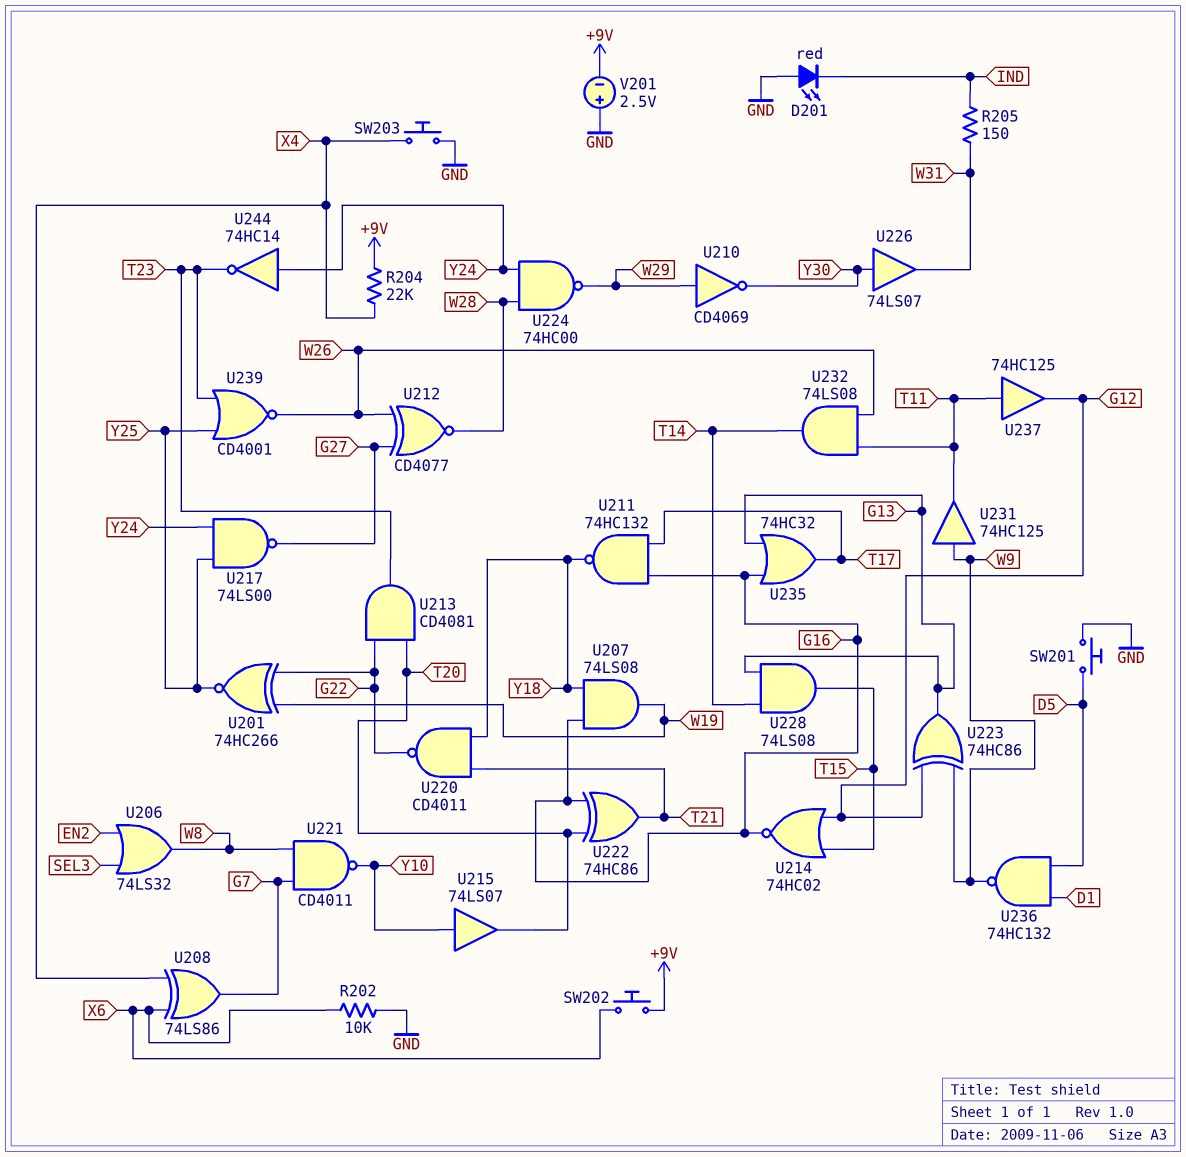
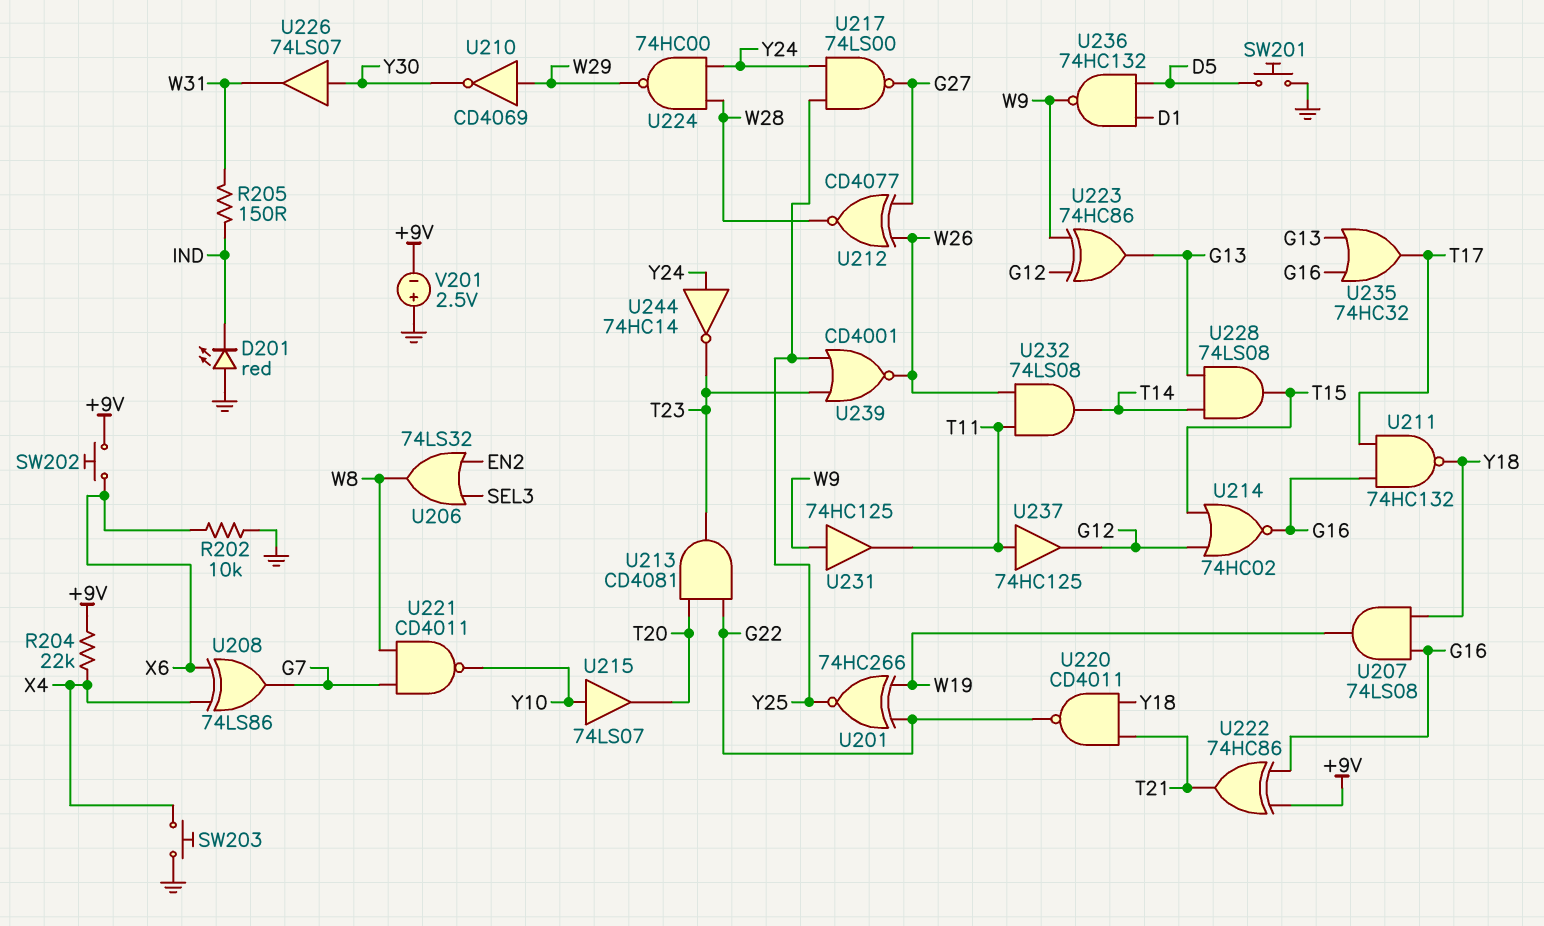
U222: XOR 74HC86 (in G16, in T20, out T21) -> XOR 74HC86 (in +9V, in G16, out T21)

